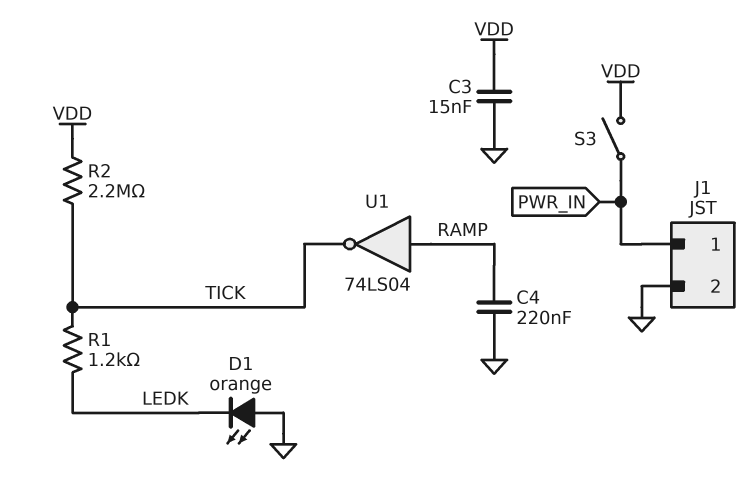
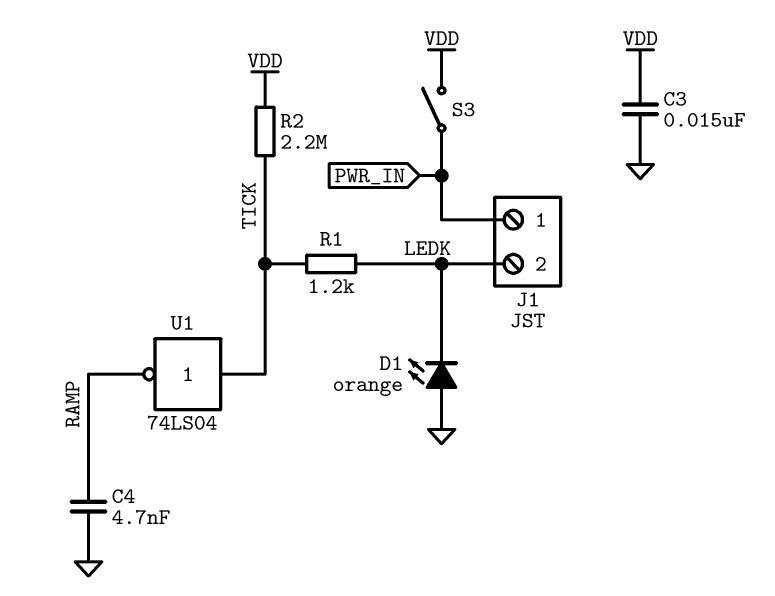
C4: 220nF (GND, RAMP) -> 4.7nF (GND, RAMP)
J1 pin 2: GND -> LEDK
U1: NOT 74LS04 (in RAMP, out TICK) -> NOT 74LS04 (in TICK, out RAMP)

